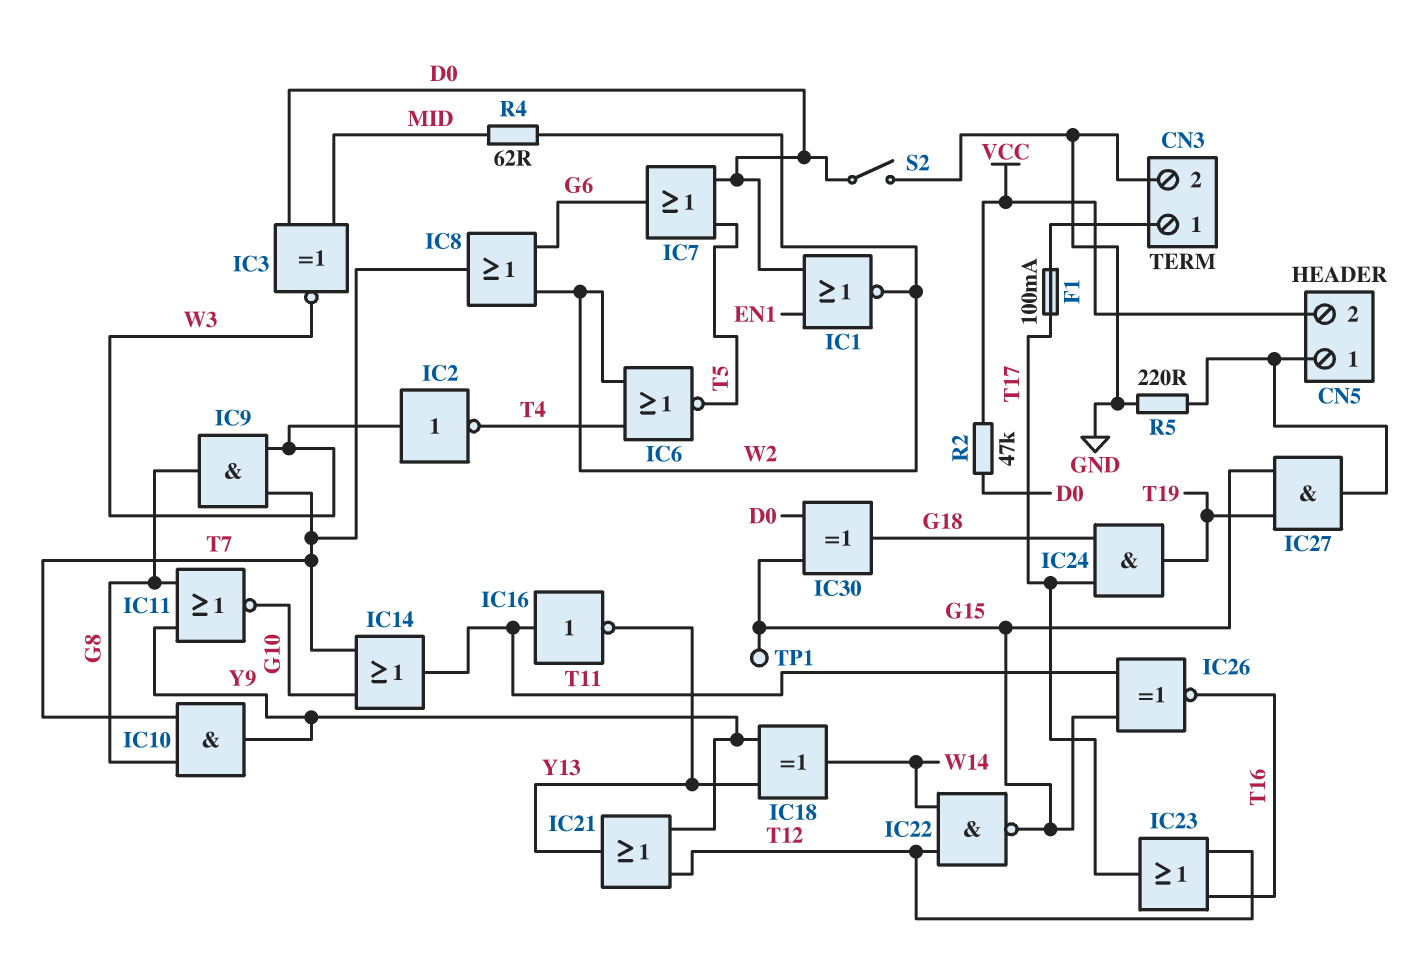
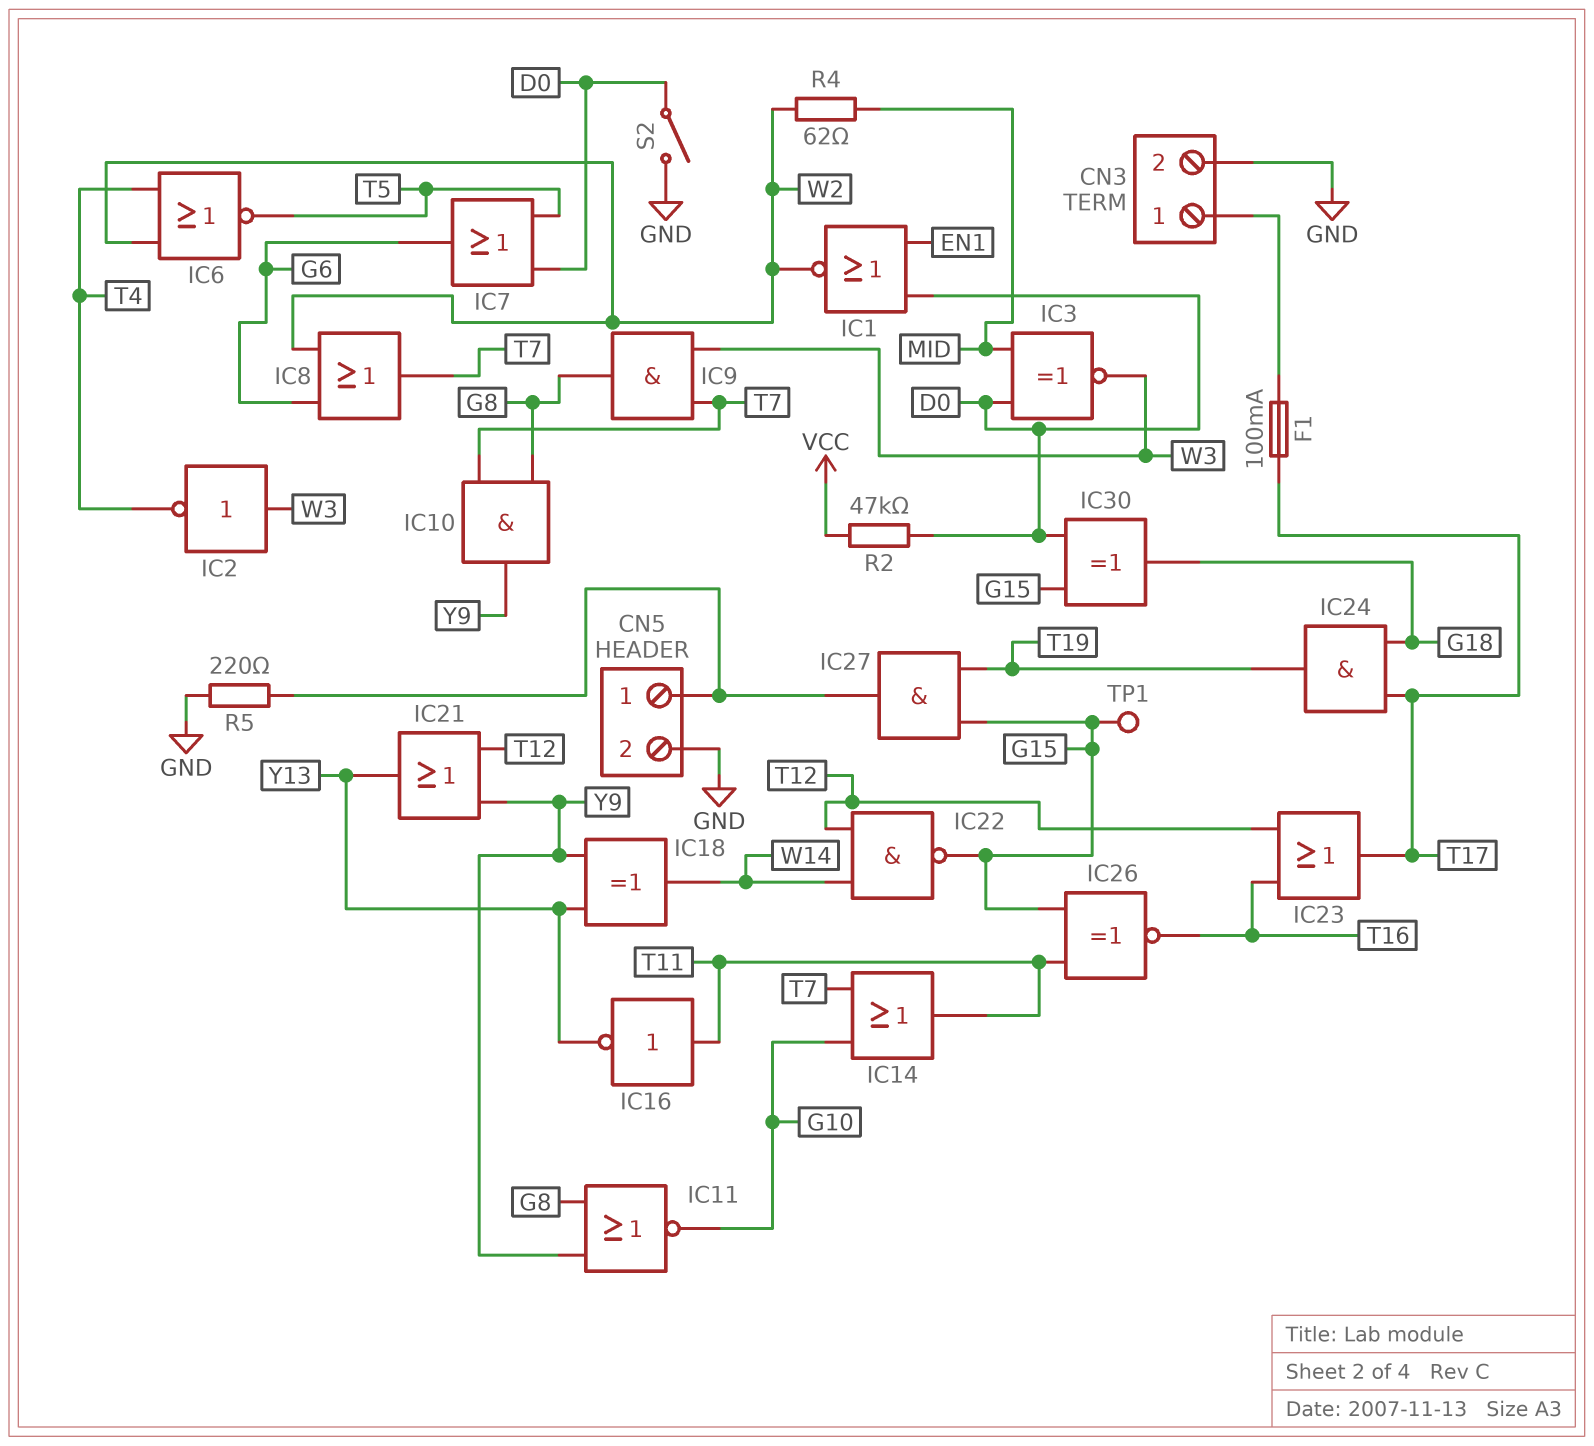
CN5 pin 2: VCC -> GND

